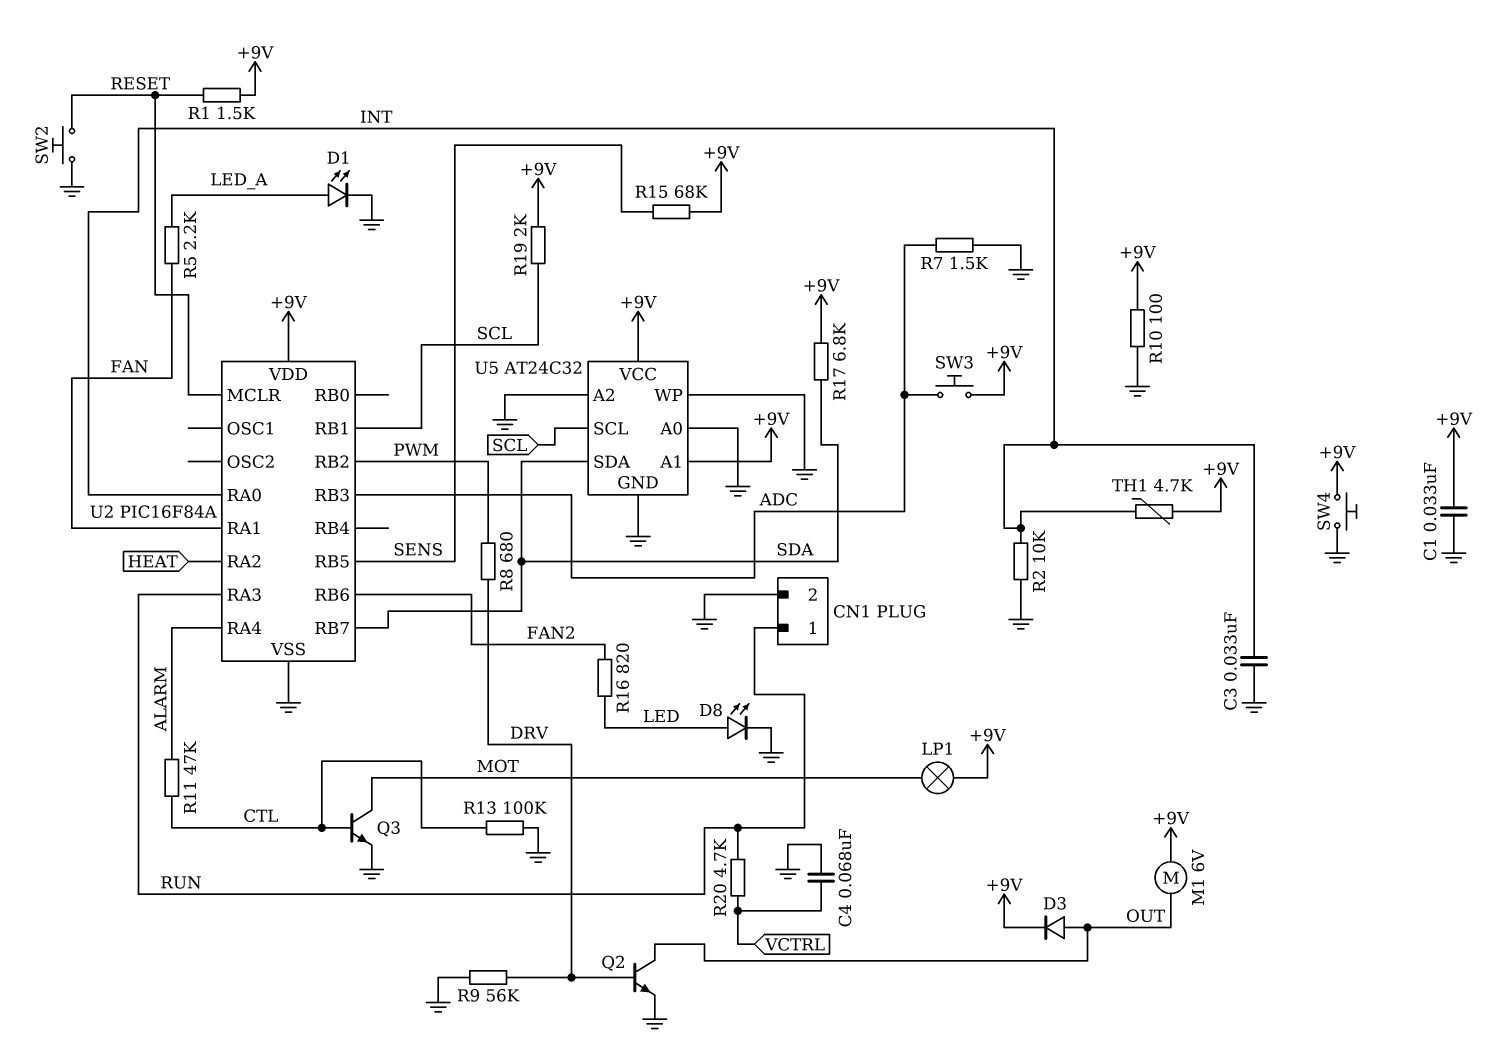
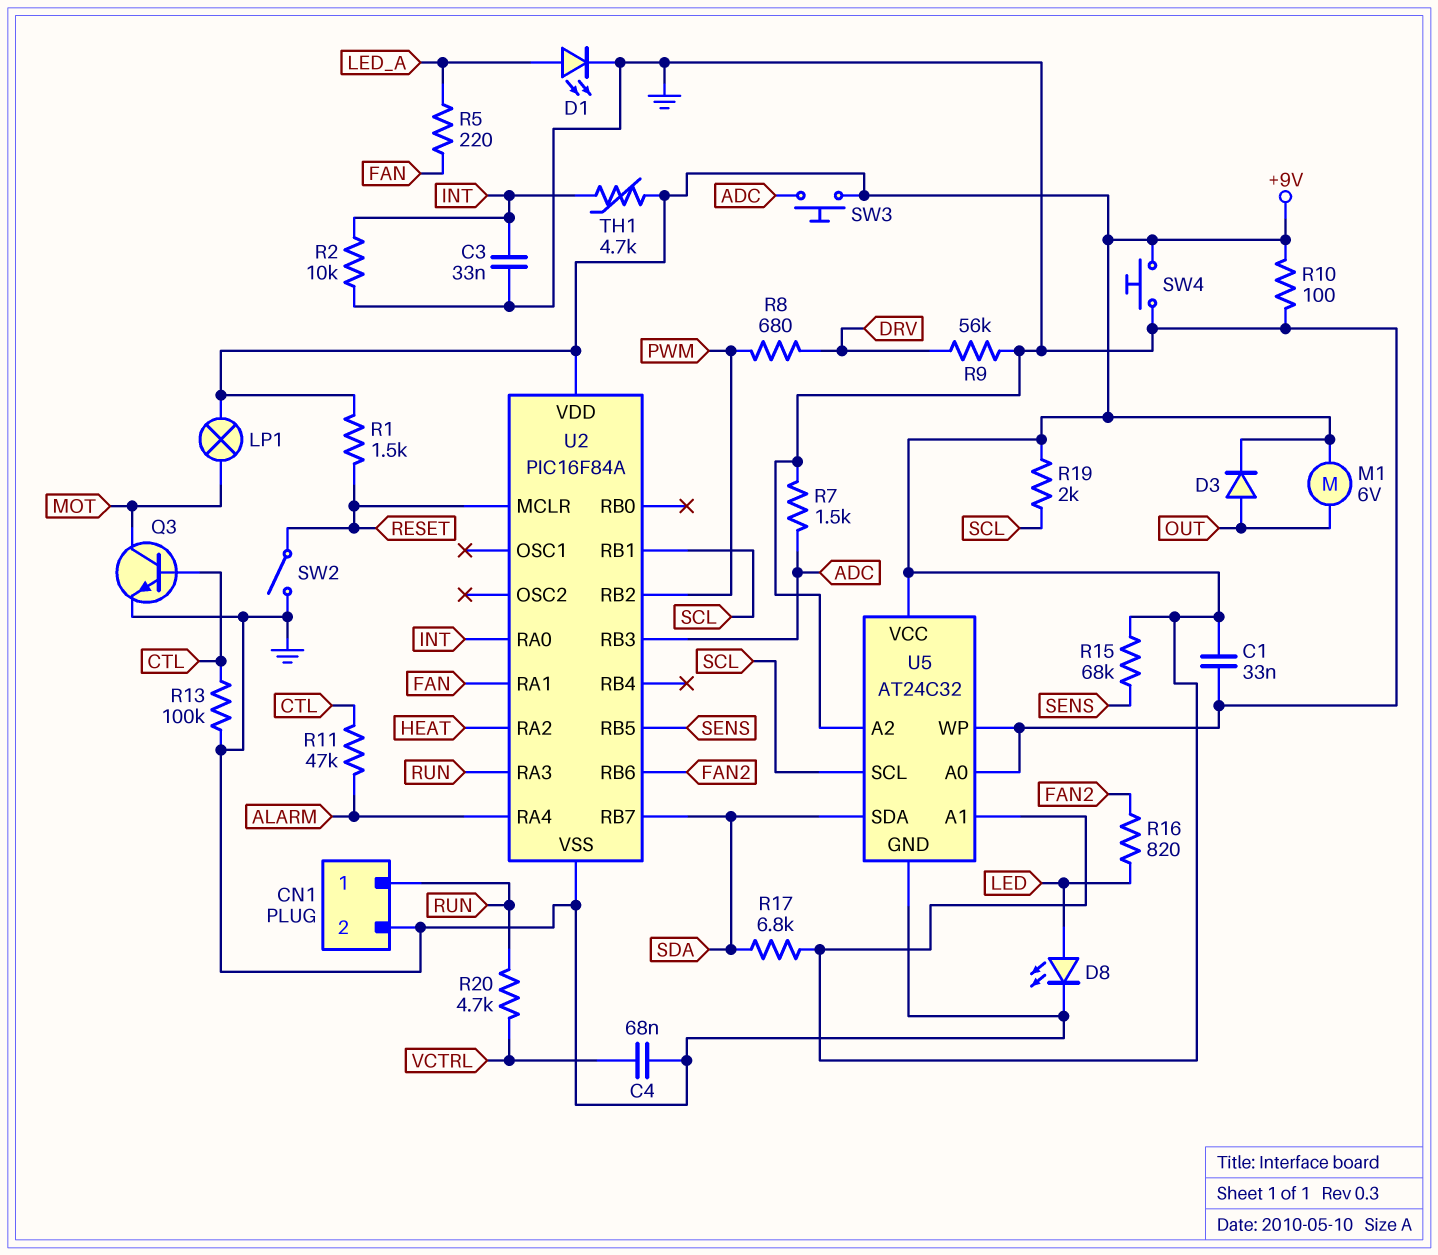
Q2: NPN (B DRV, C OUT, E GND) -> none
R5: 2.2k (FAN, LED_A) -> 220 (FAN, LED_A)
SW2: button (GND, RESET) -> switch (GND, RESET)

